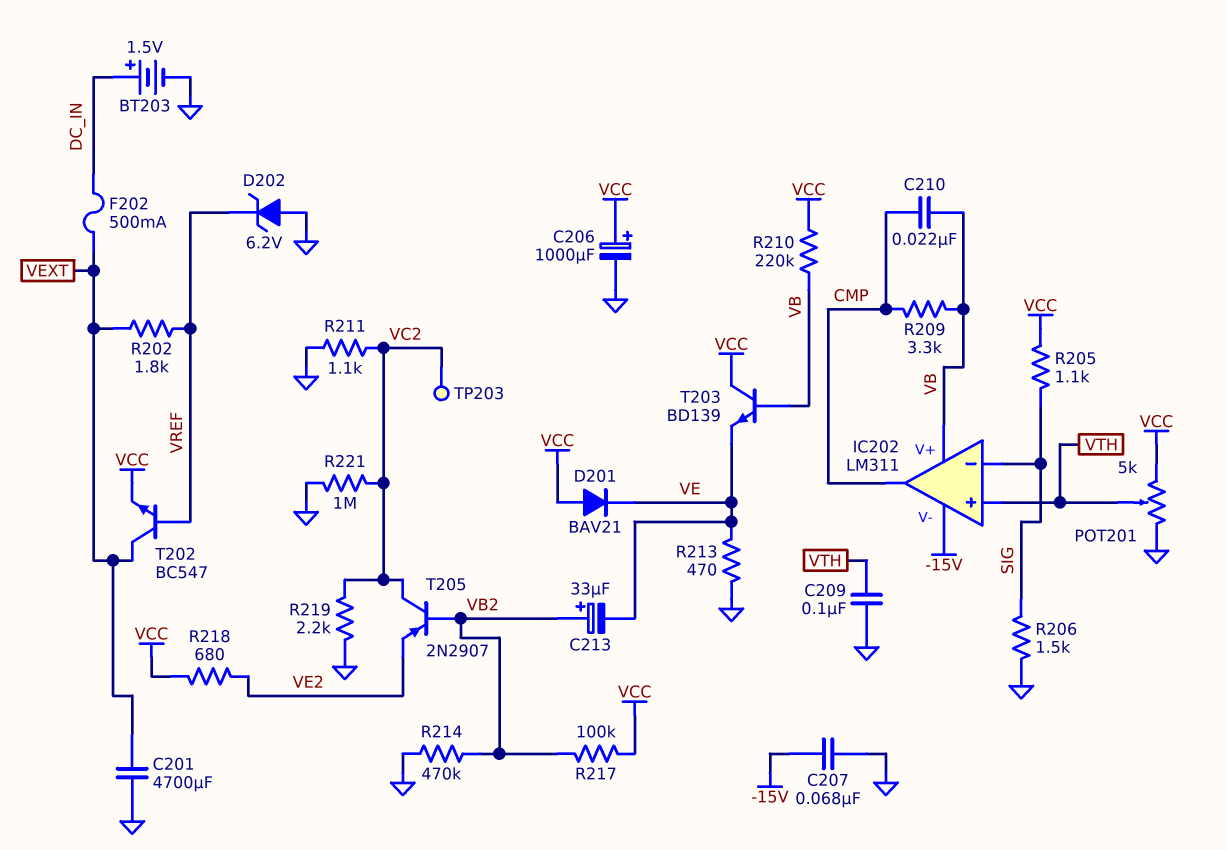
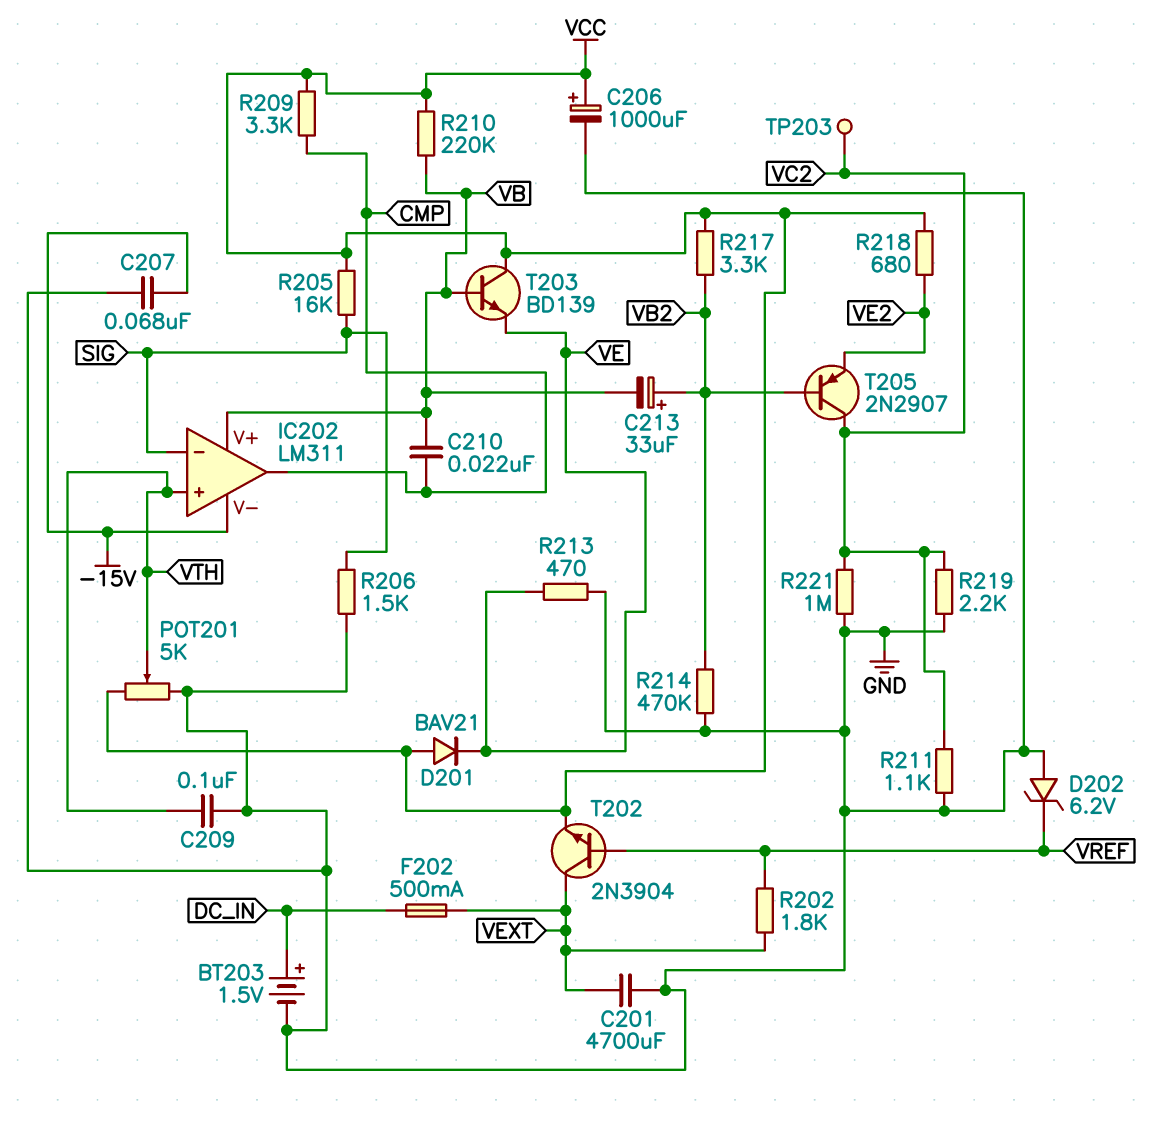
C213: 33uF (plus VB2, minus VE) -> 33uF (plus VB2, minus VB)
R205: 1.1k (SIG, VCC) -> 16k (SIG, VCC)
R209: 3.3k (CMP, VB) -> 3.3k (CMP, VCC)
R217: 100k (VB2, VCC) -> 3.3k (VB2, VCC)
T202: NPN BC547 (B VREF, C VEXT, E VCC) -> NPN 2N3904 (B VREF, C VEXT, E VCC)

